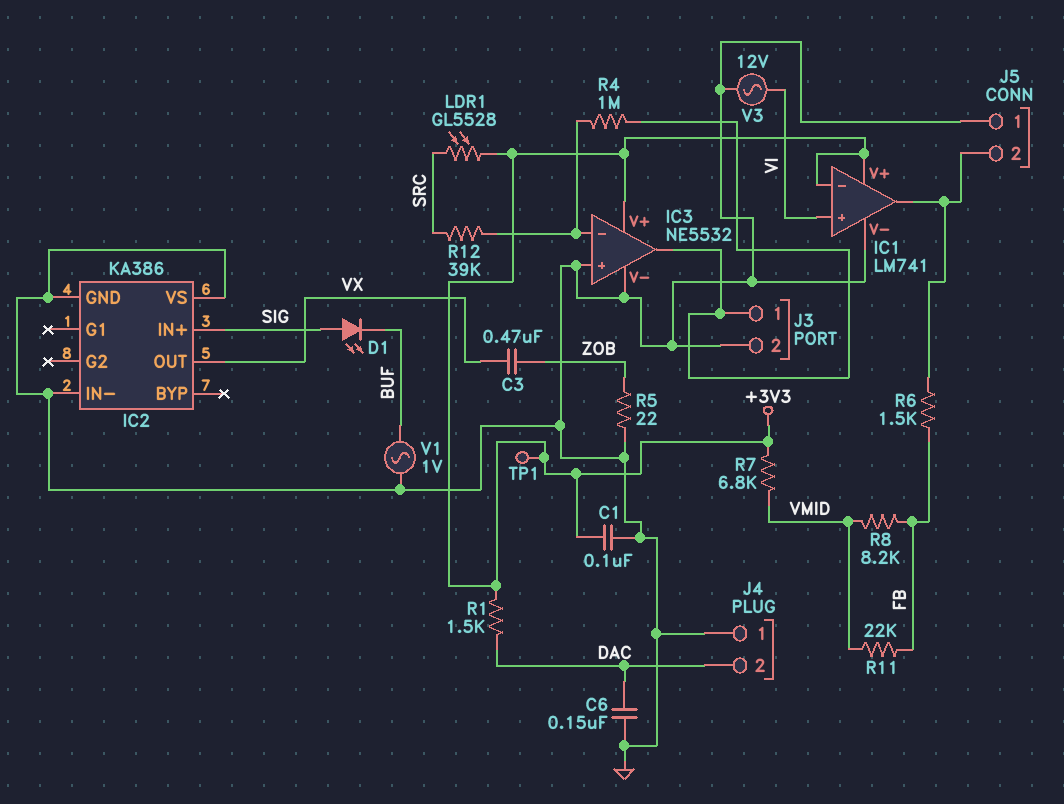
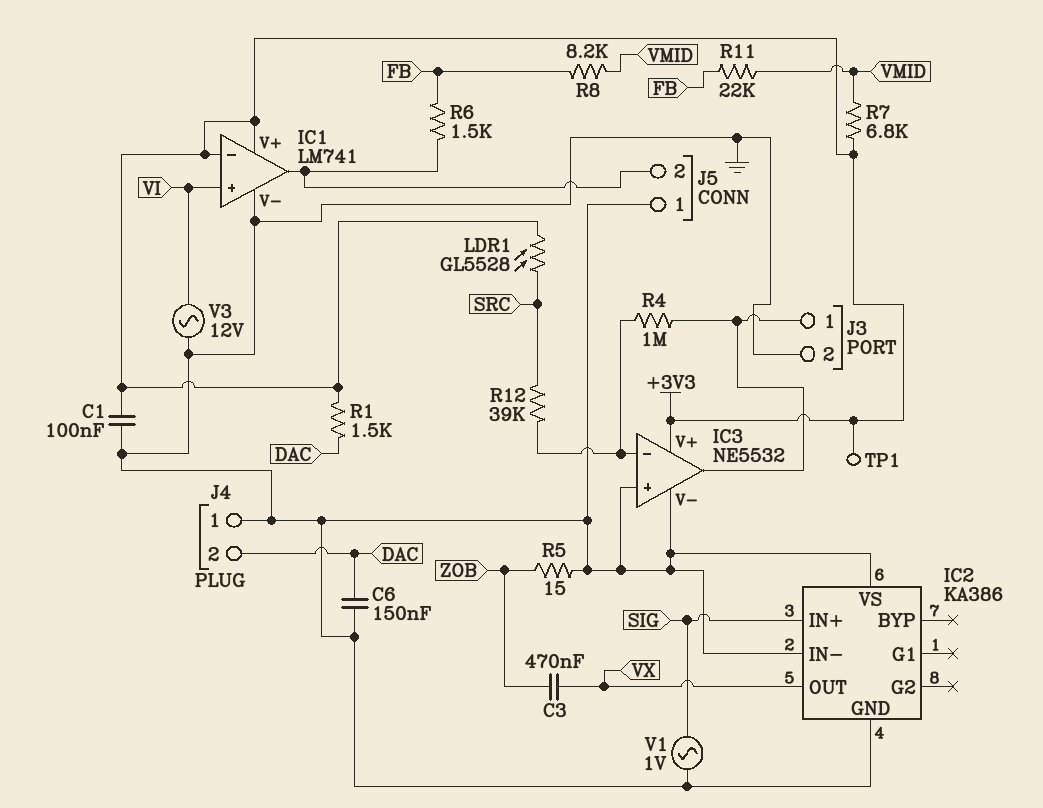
D1: LED (A SIG, K BUF) -> none
R5: 22 (GND, ZOB) -> 15 (GND, ZOB)
V1: AC 1V (BUF, GND) -> AC 1V (GND, SIG)

